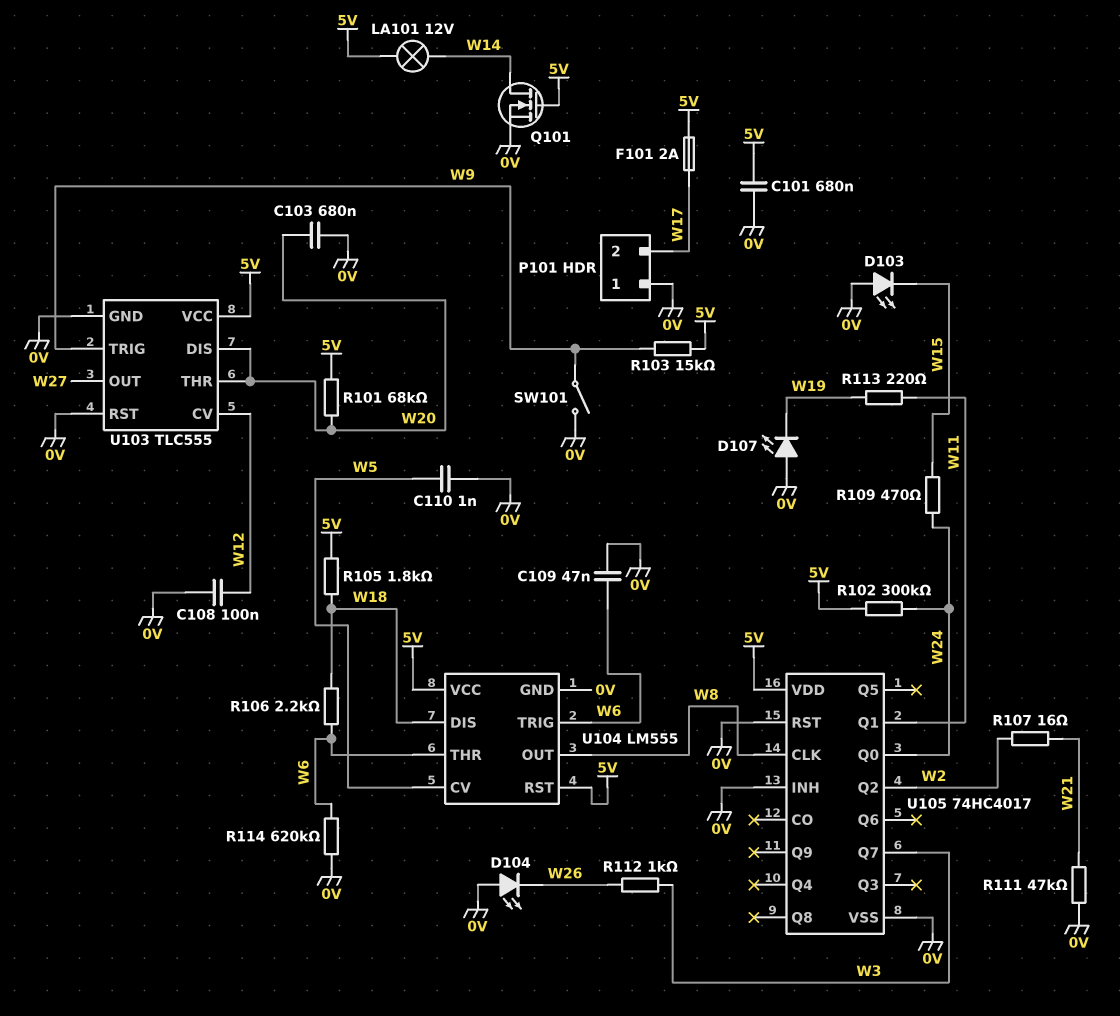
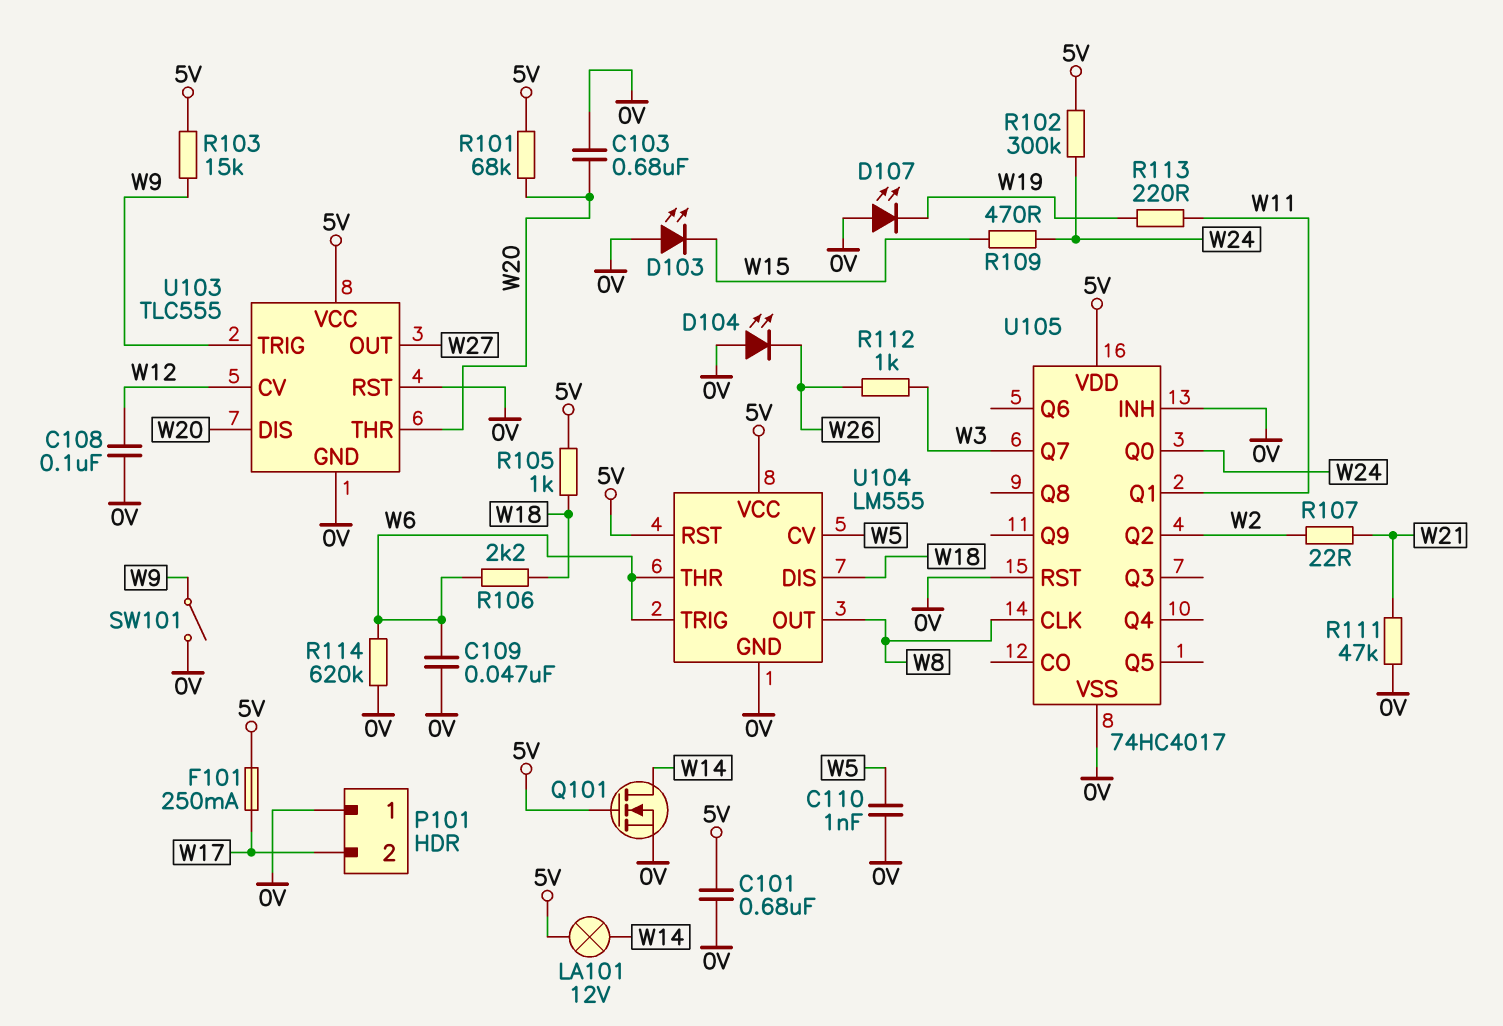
F101: 2A (5V, W17) -> 250mA (5V, W17)
R105: 1.8k (5V, W18) -> 1k (5V, W18)
R107: 16 (W2, W21) -> 22 (W2, W21)

